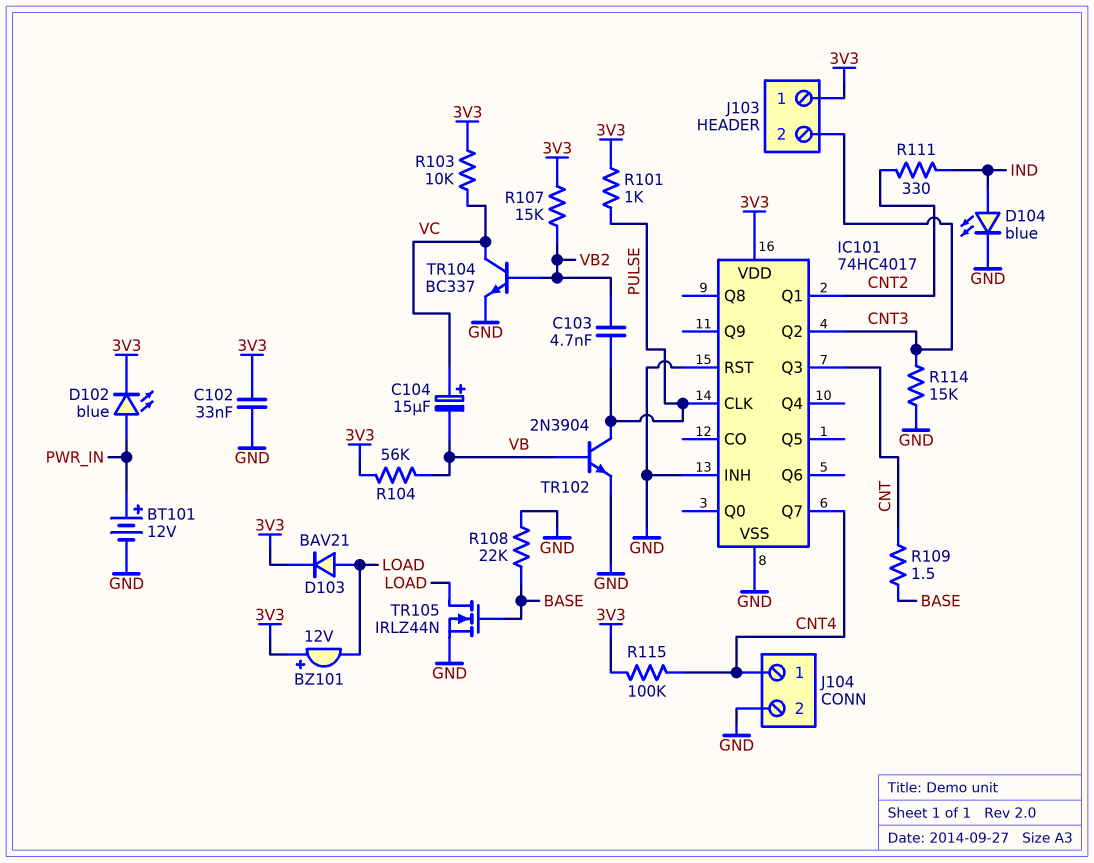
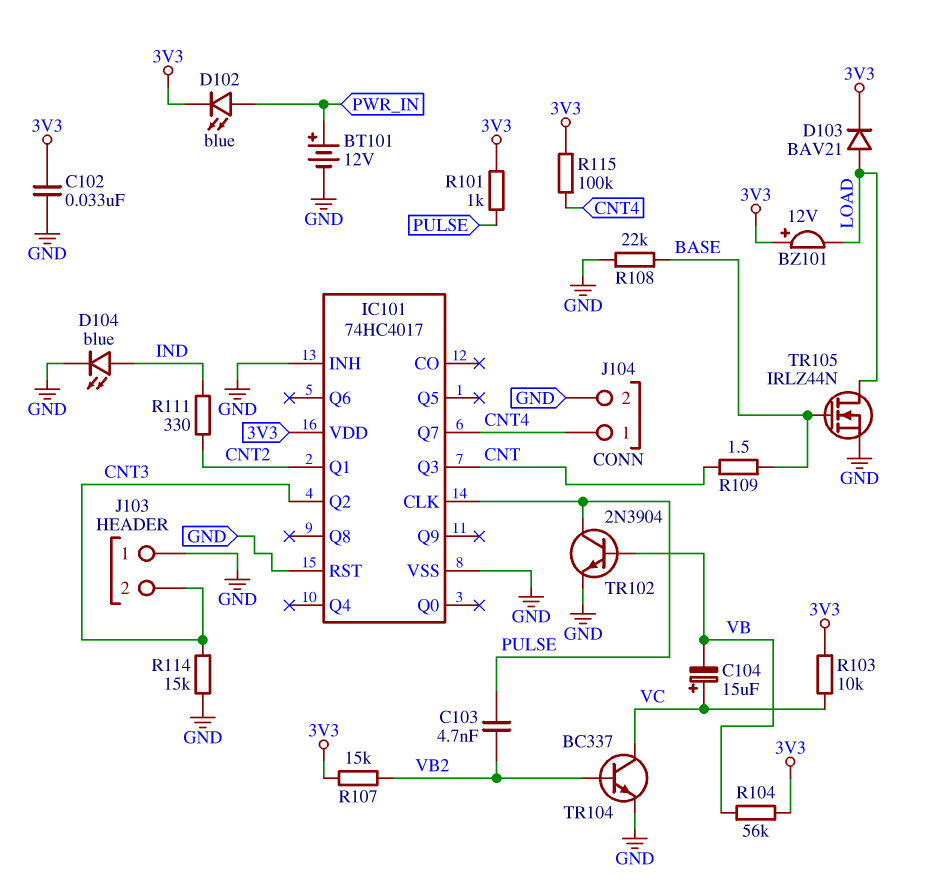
J103 pin 1: 3V3 -> GND

